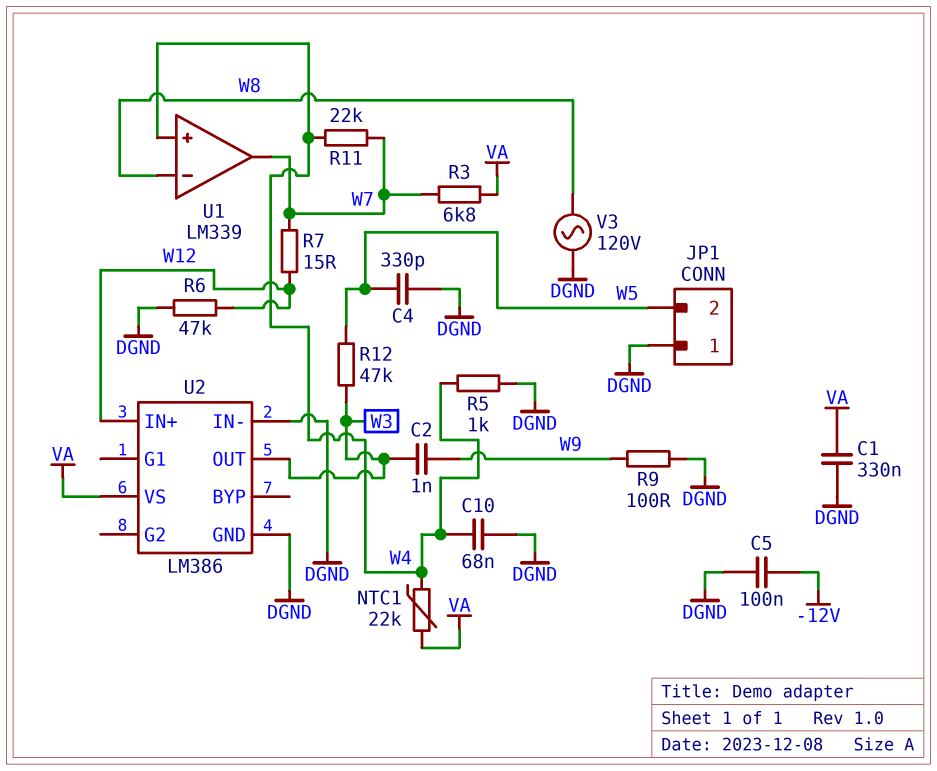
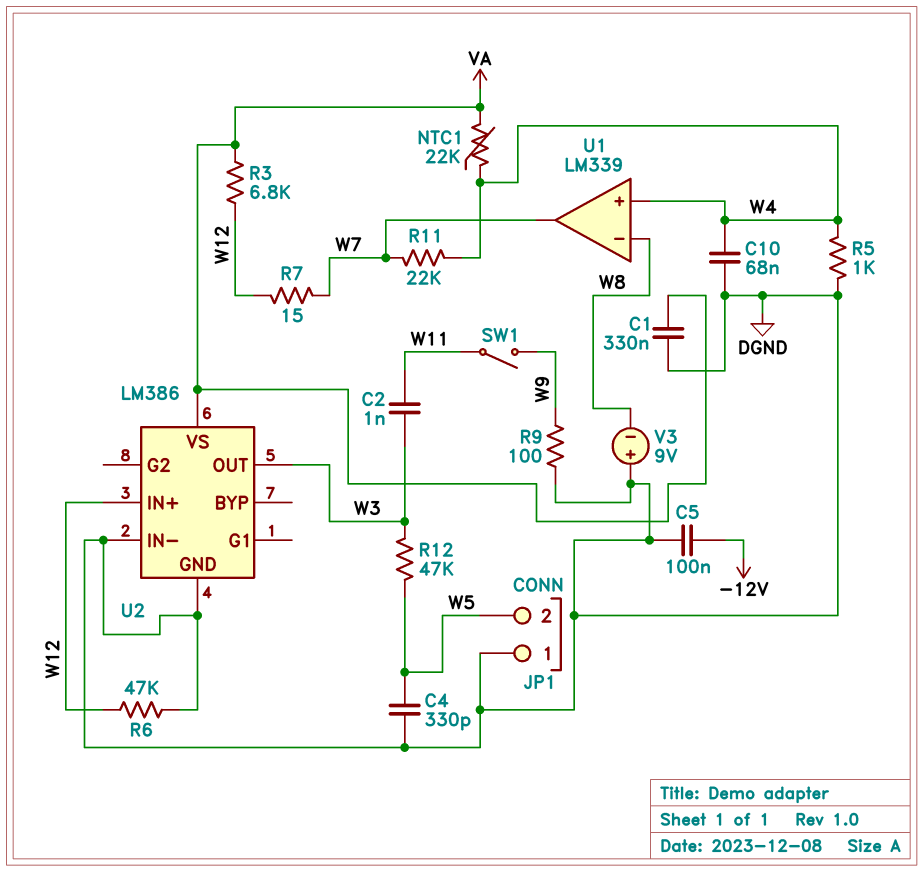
C2: 1nF (W3, W9) -> 1nF (W3, W11)
R3: 6.8k (VA, W7) -> 6.8k (VA, W12)
SW1: none -> switch (W9, W11)
V3: AC 120V (DGND, W8) -> 9V (plus DGND, minus W8)

